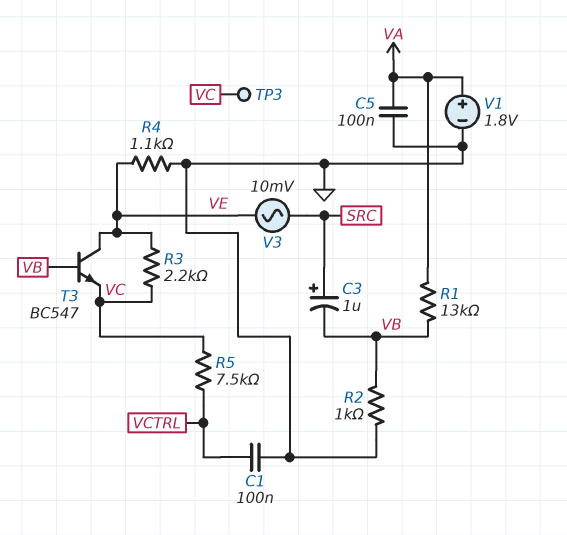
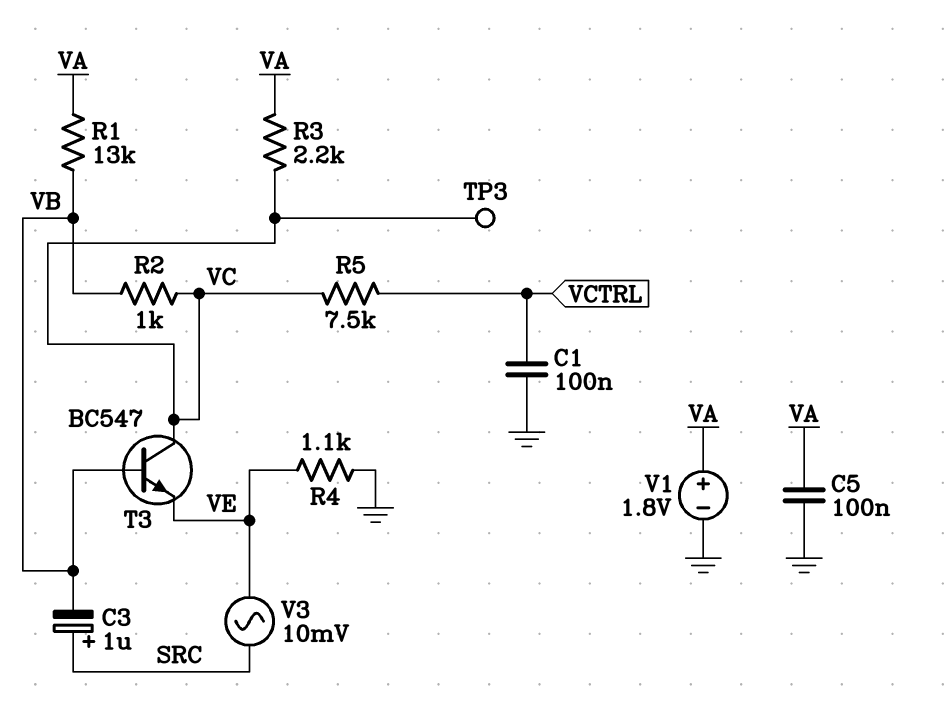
R2: 1k (GND, VB) -> 1k (VB, VC)
R3: 2.2k (VC, VE) -> 2.2k (VA, VC)
T3: NPN BC547 (B VB, C VE, E VC) -> NPN BC547 (B VB, C VC, E VE)

